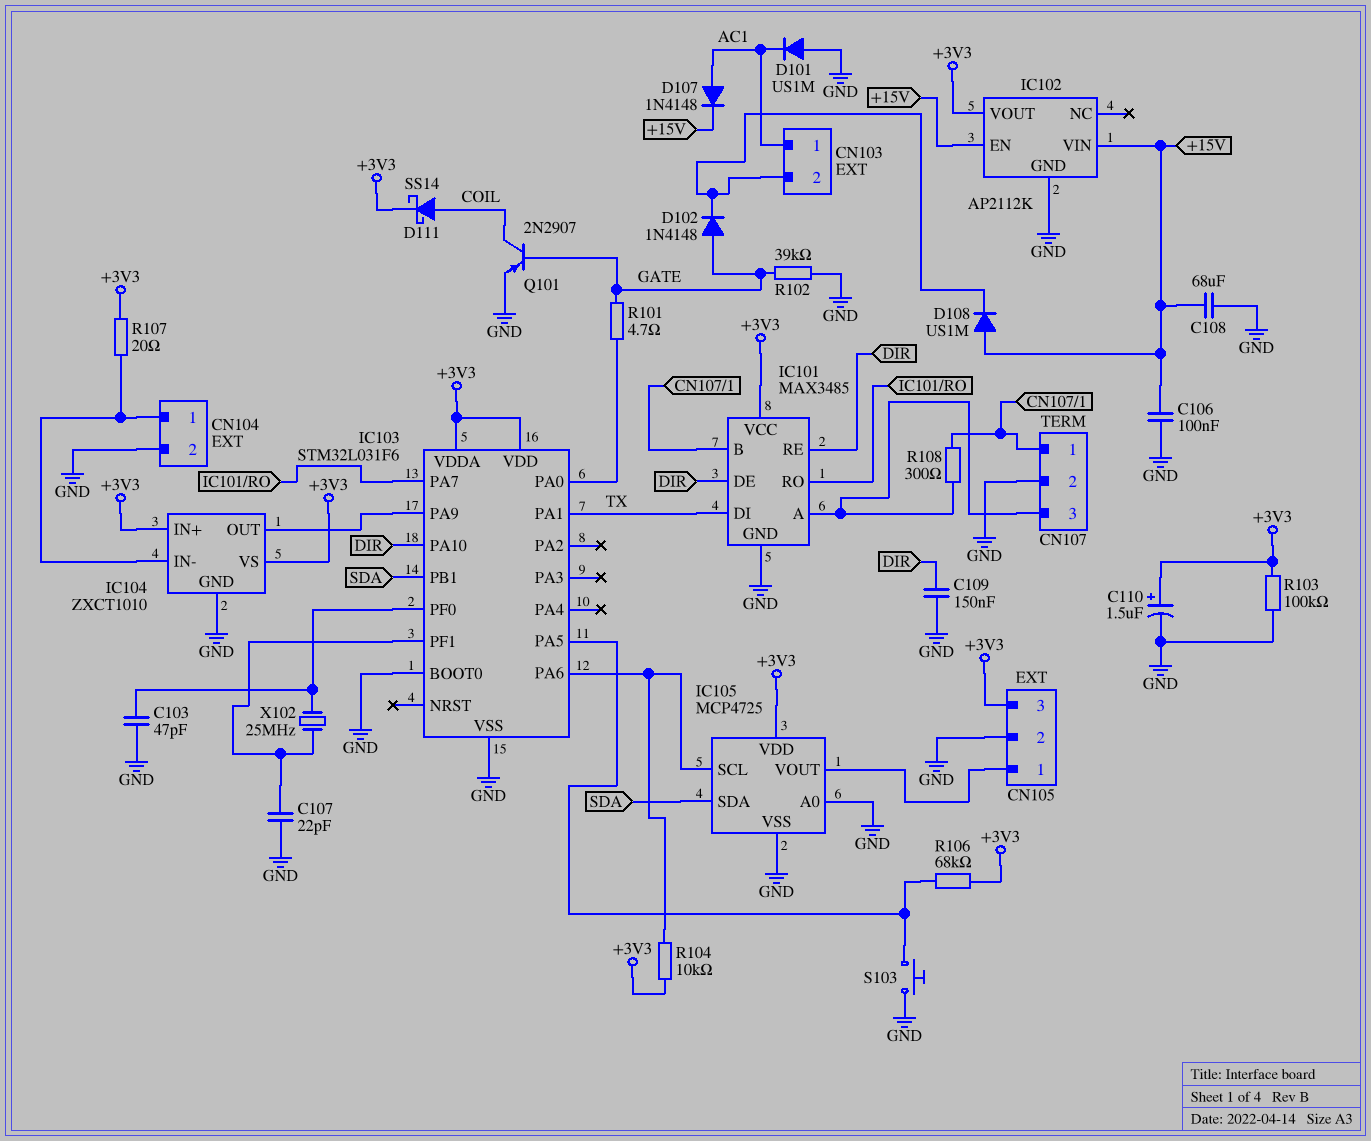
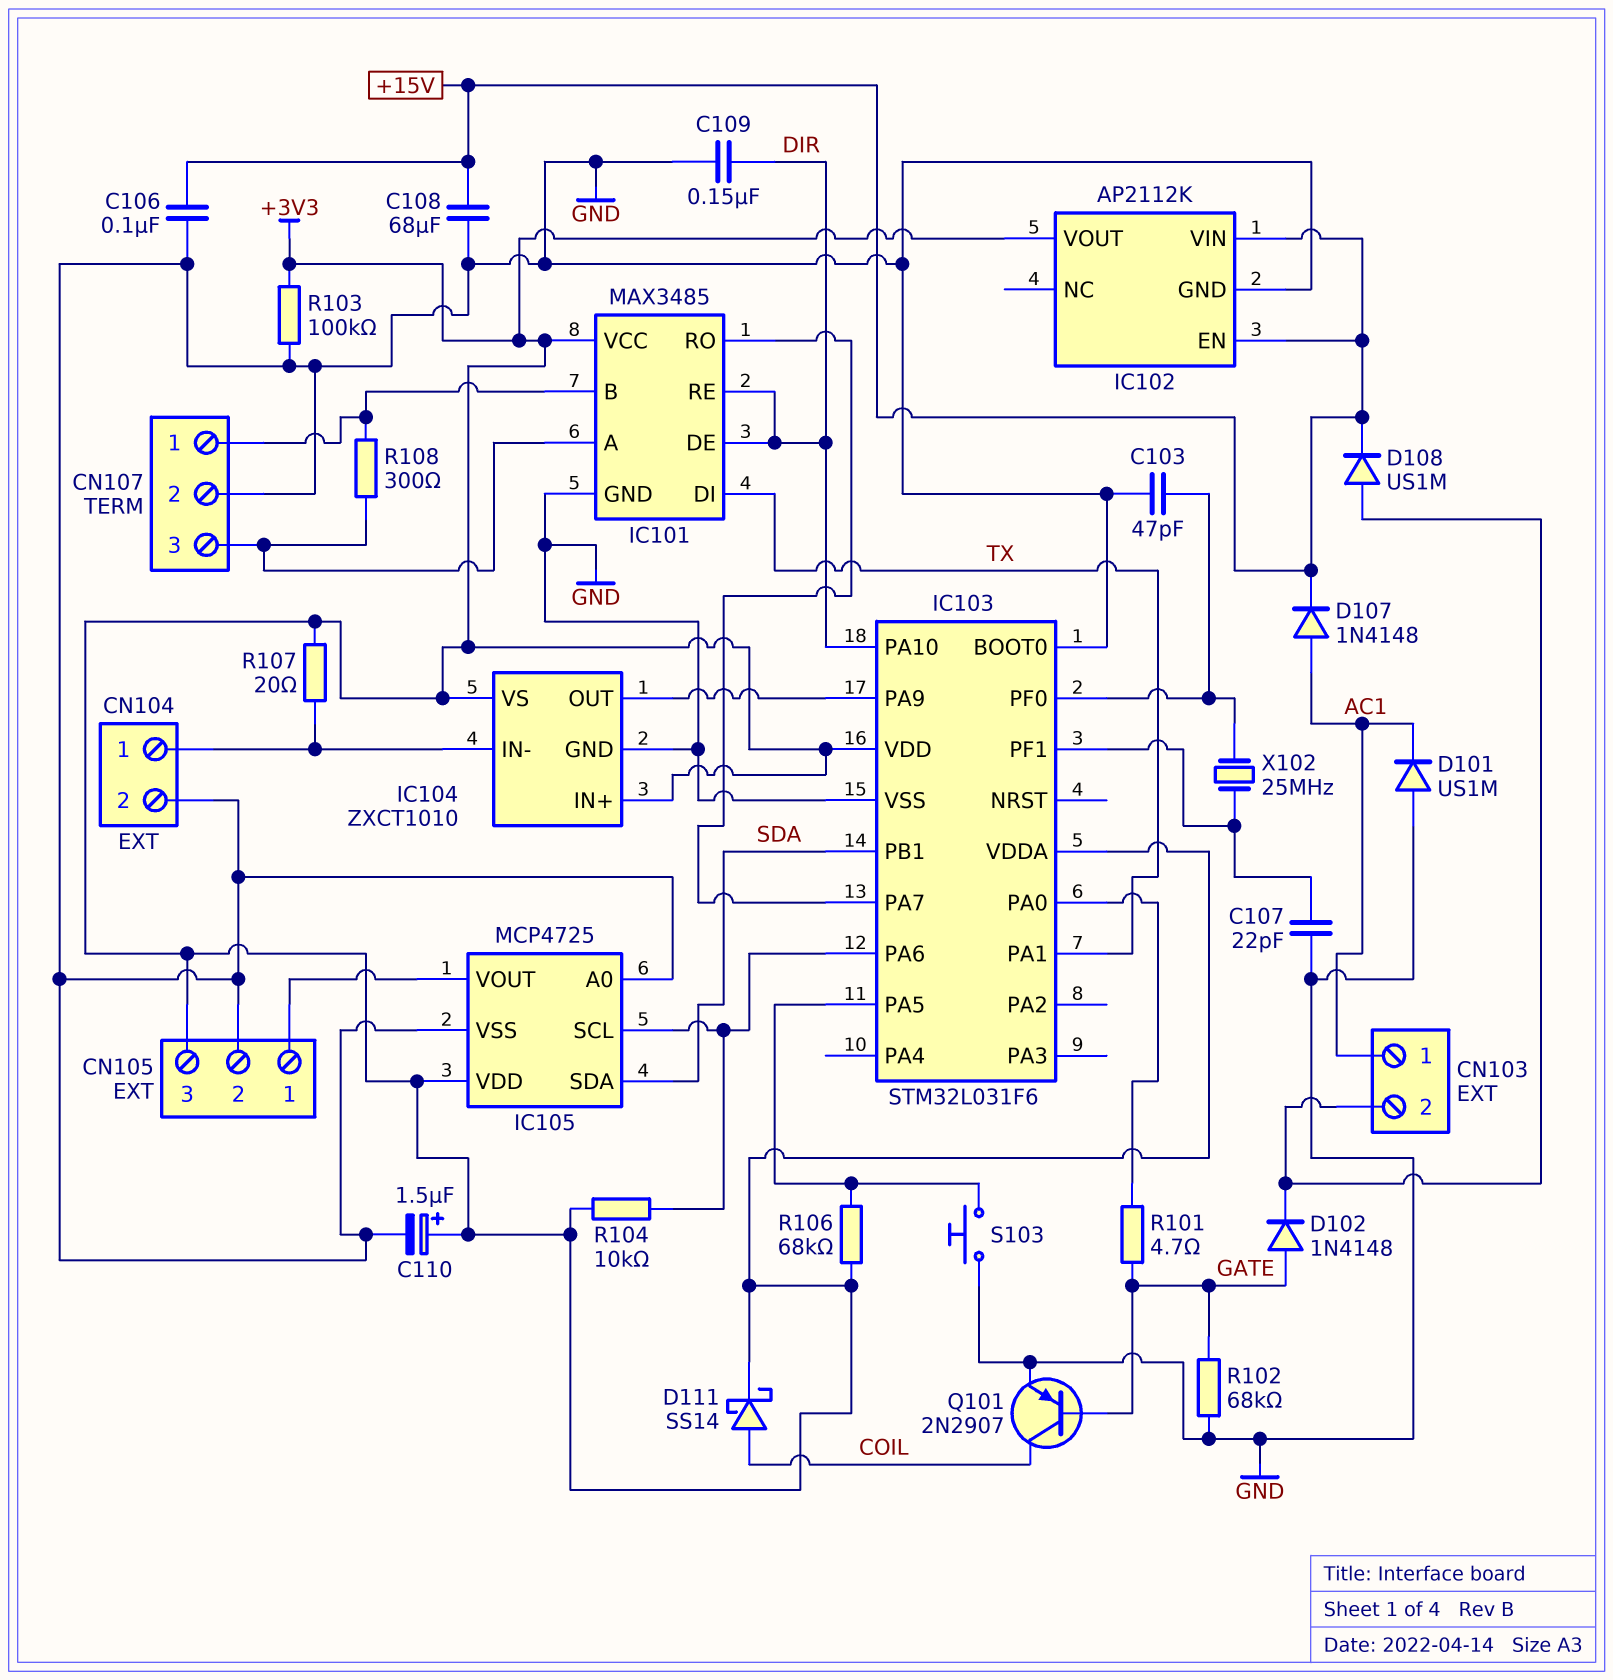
D108: diode US1M (A +15V, K CN103/2) -> diode US1M (A CN103/2, K +15V)
R102: 39k (GATE, GND) -> 68k (GATE, GND)

